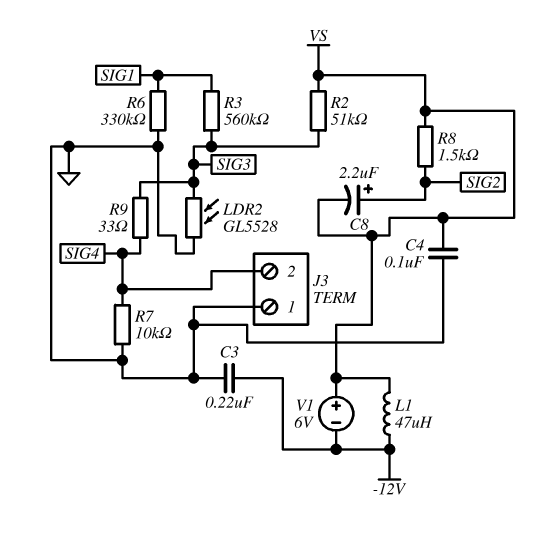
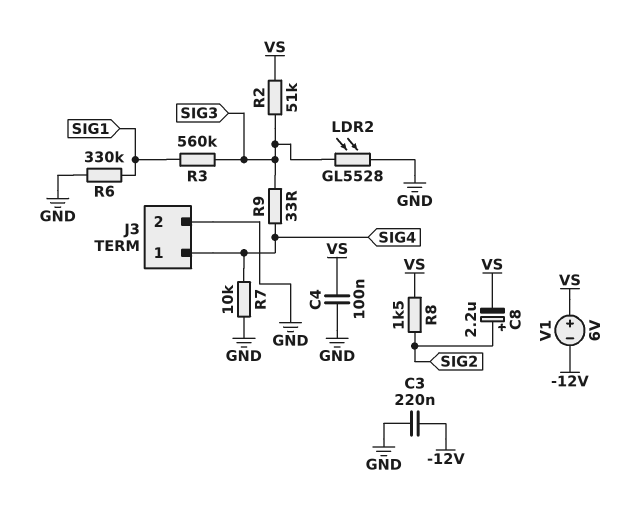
J3 pin 1: GND -> SIG4
J3 pin 2: SIG4 -> GND
L1: 47uH (-12V, VS) -> none

